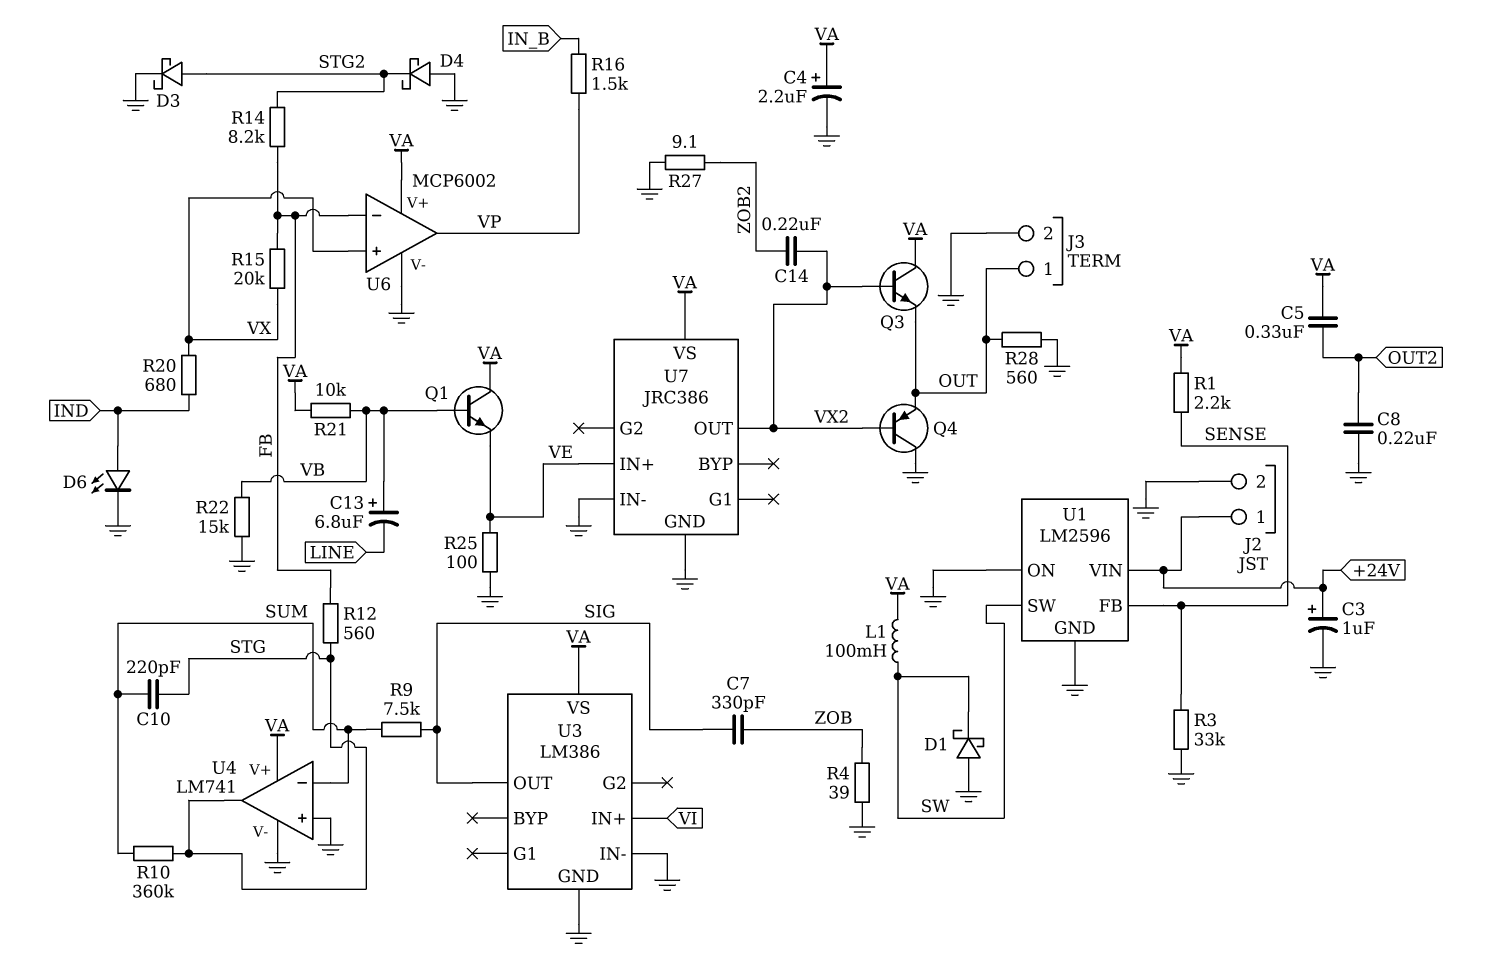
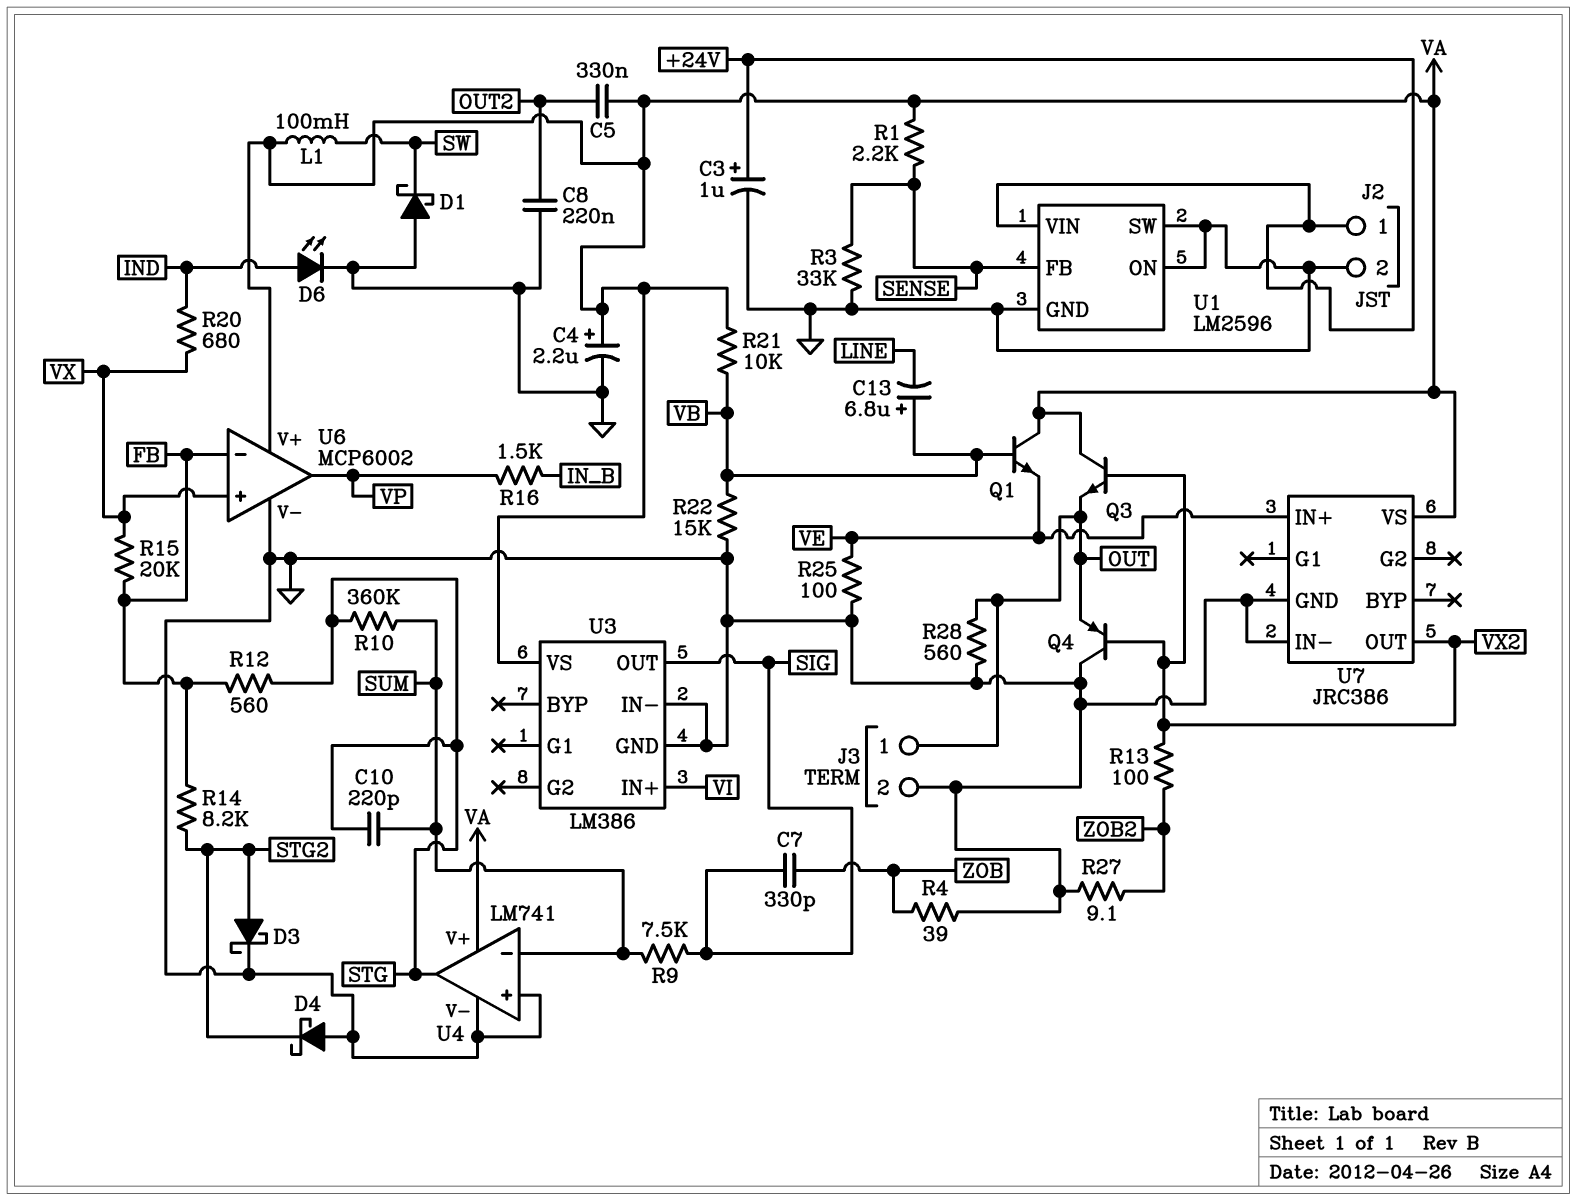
C14: 220nF (VX2, ZOB2) -> none
R13: none -> 100 (VX2, ZOB2)
U1 pin SW: SW -> GND

